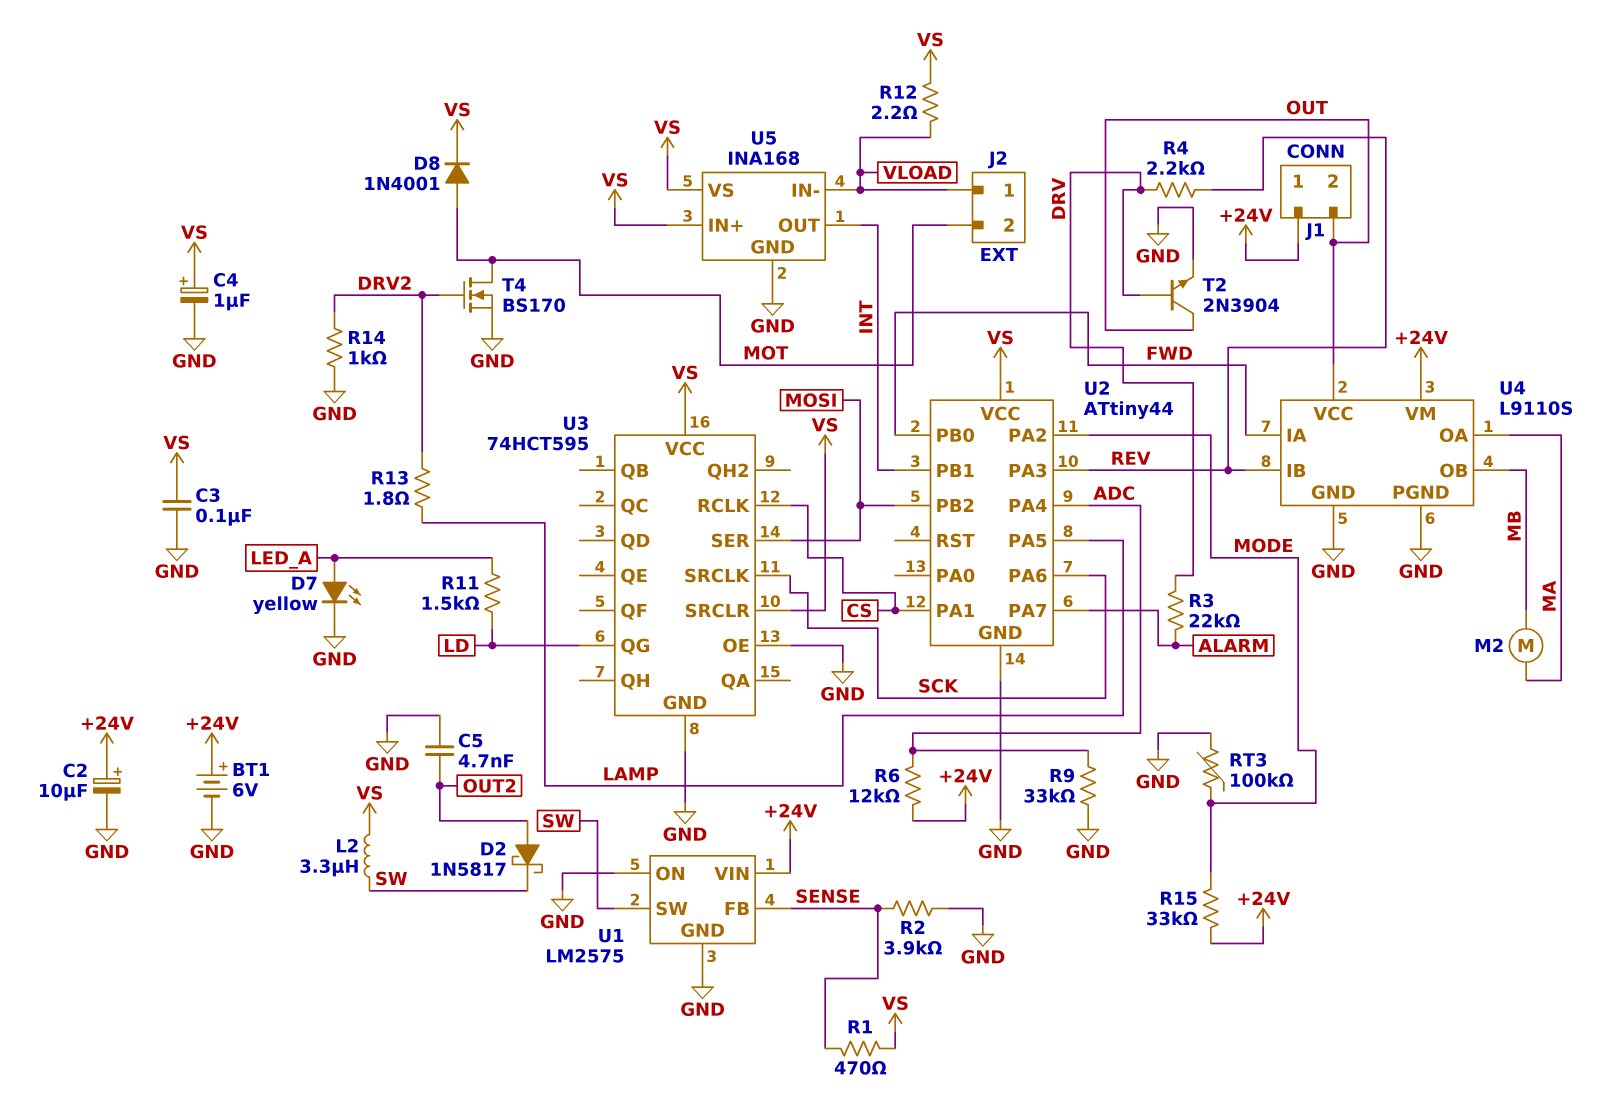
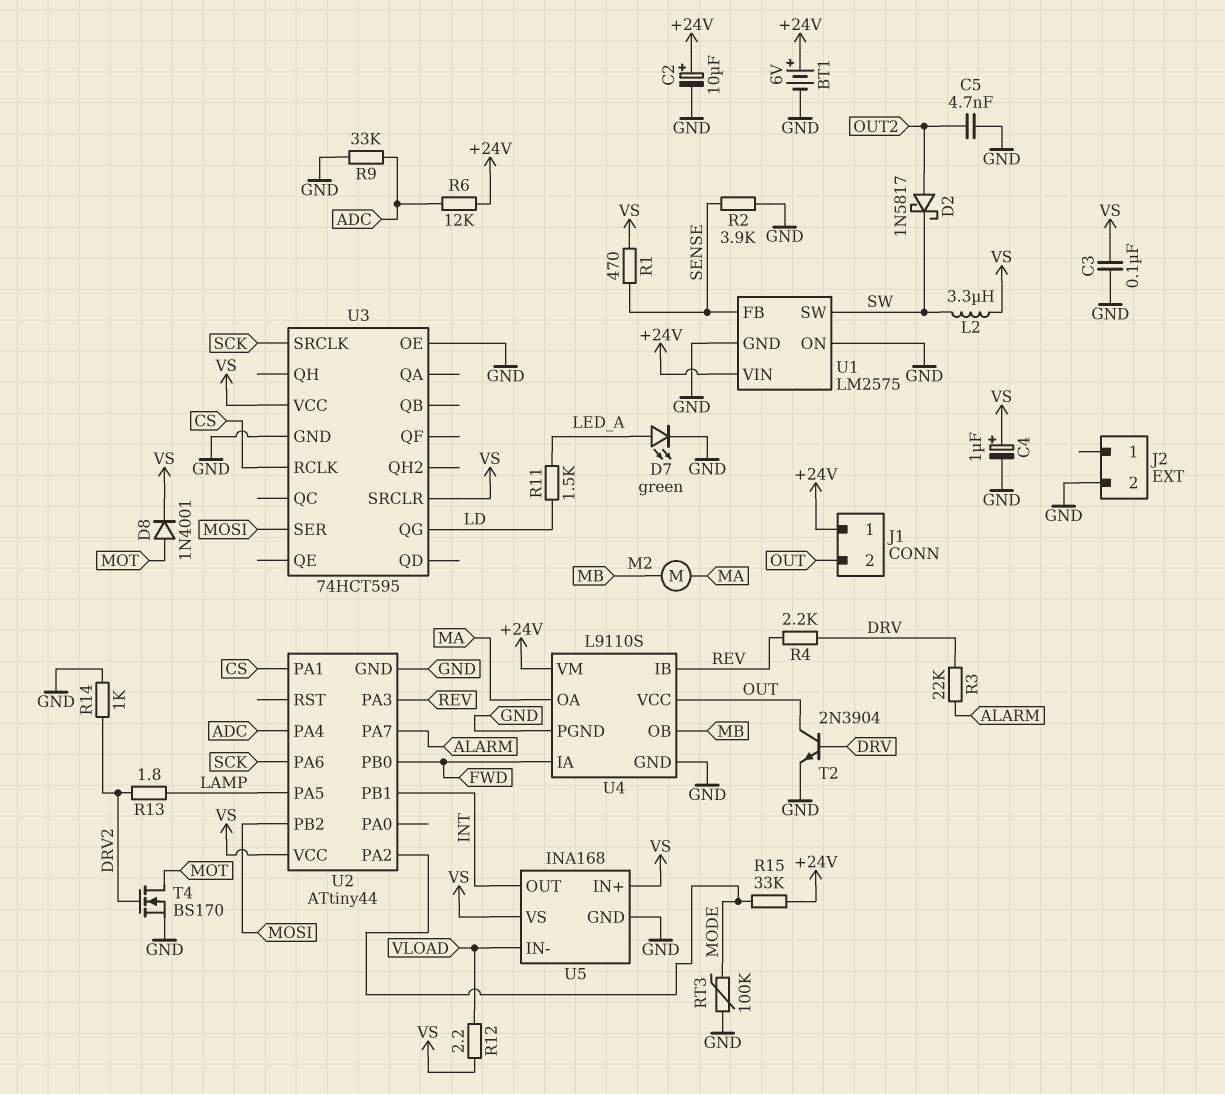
D7: LED yellow (A LED_A, K GND) -> LED green (A LED_A, K GND)
J2 pin 1: VLOAD -> none
J2 pin 2: MOT -> GND

